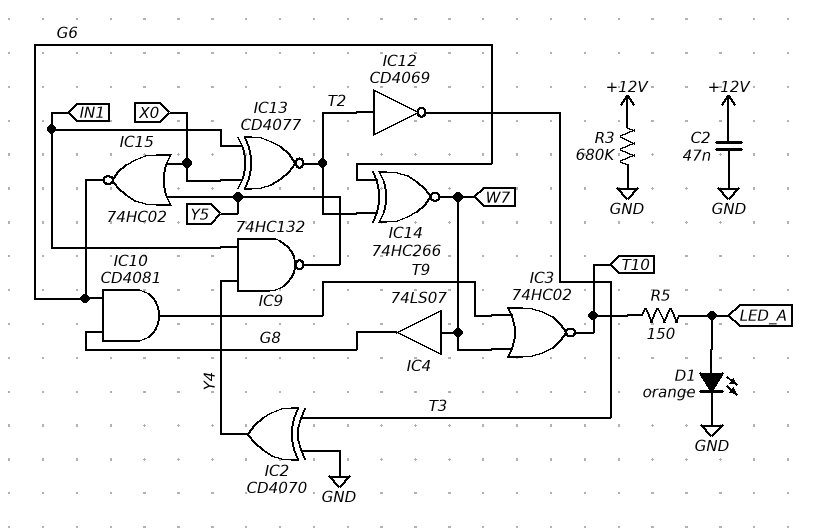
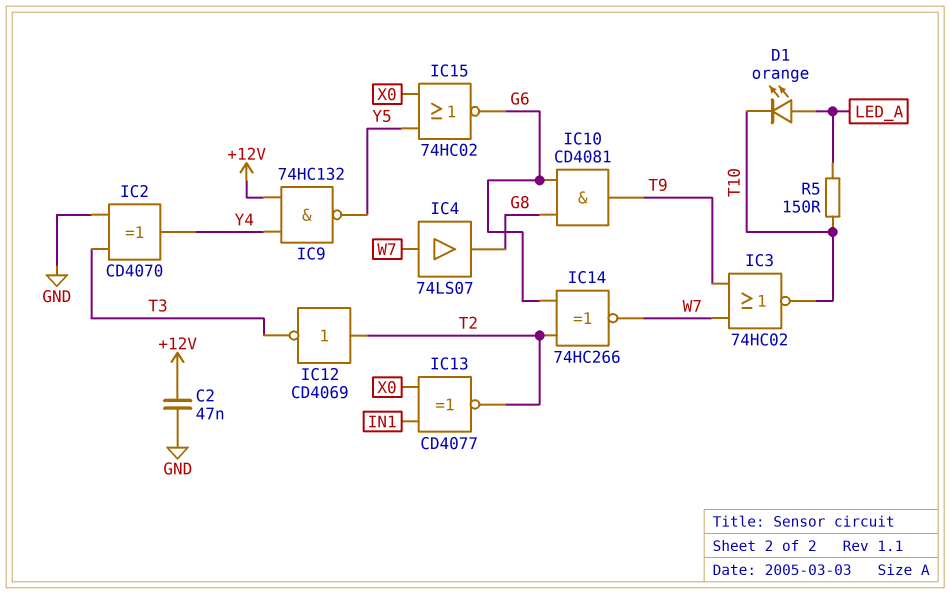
D1: LED orange (A LED_A, K GND) -> LED orange (A LED_A, K T10)
IC9: NAND 74HC132 (in IN1, in Y4, out Y5) -> NAND 74HC132 (in +12V, in Y4, out Y5)
R3: 680k (+12V, GND) -> none

